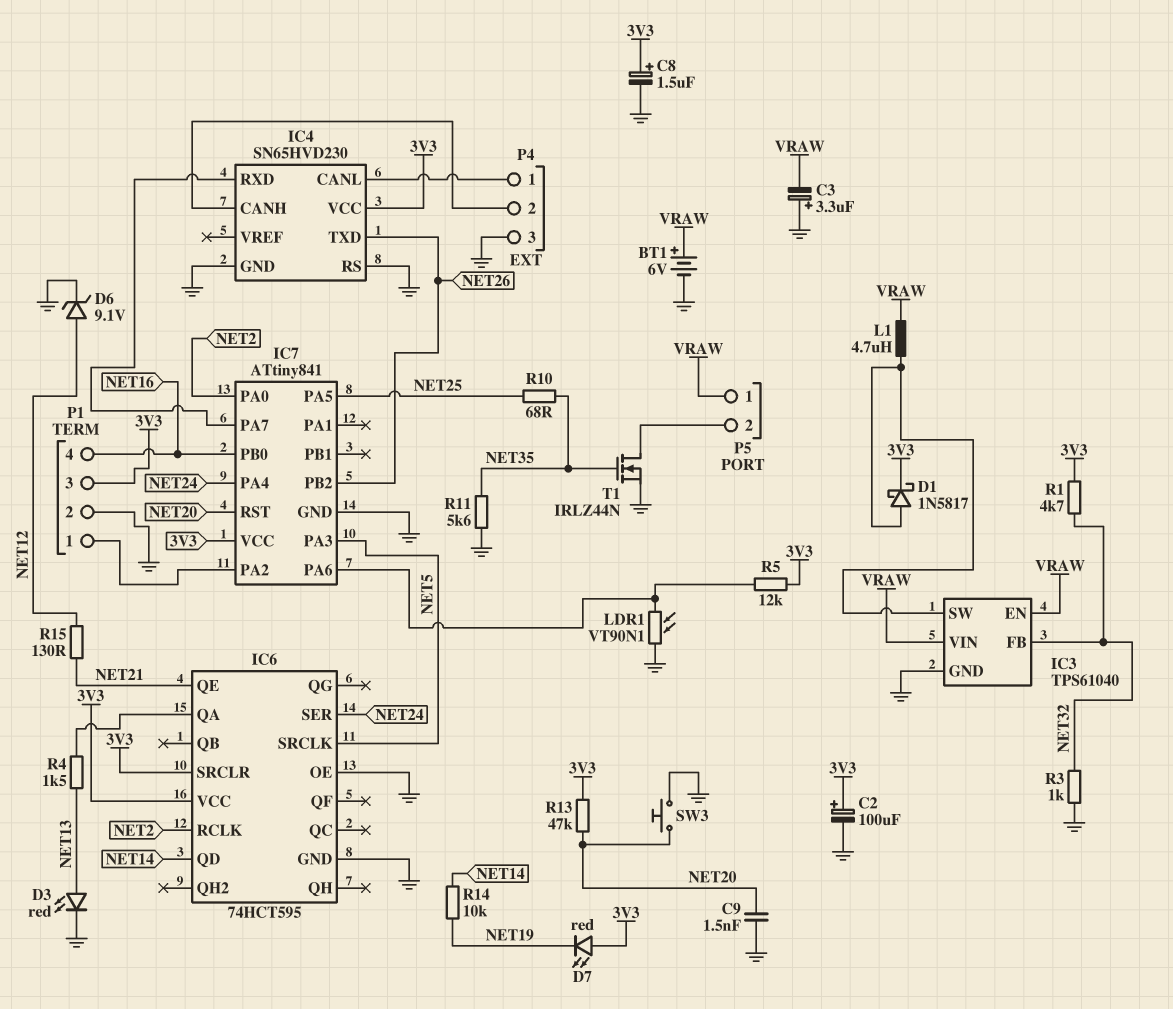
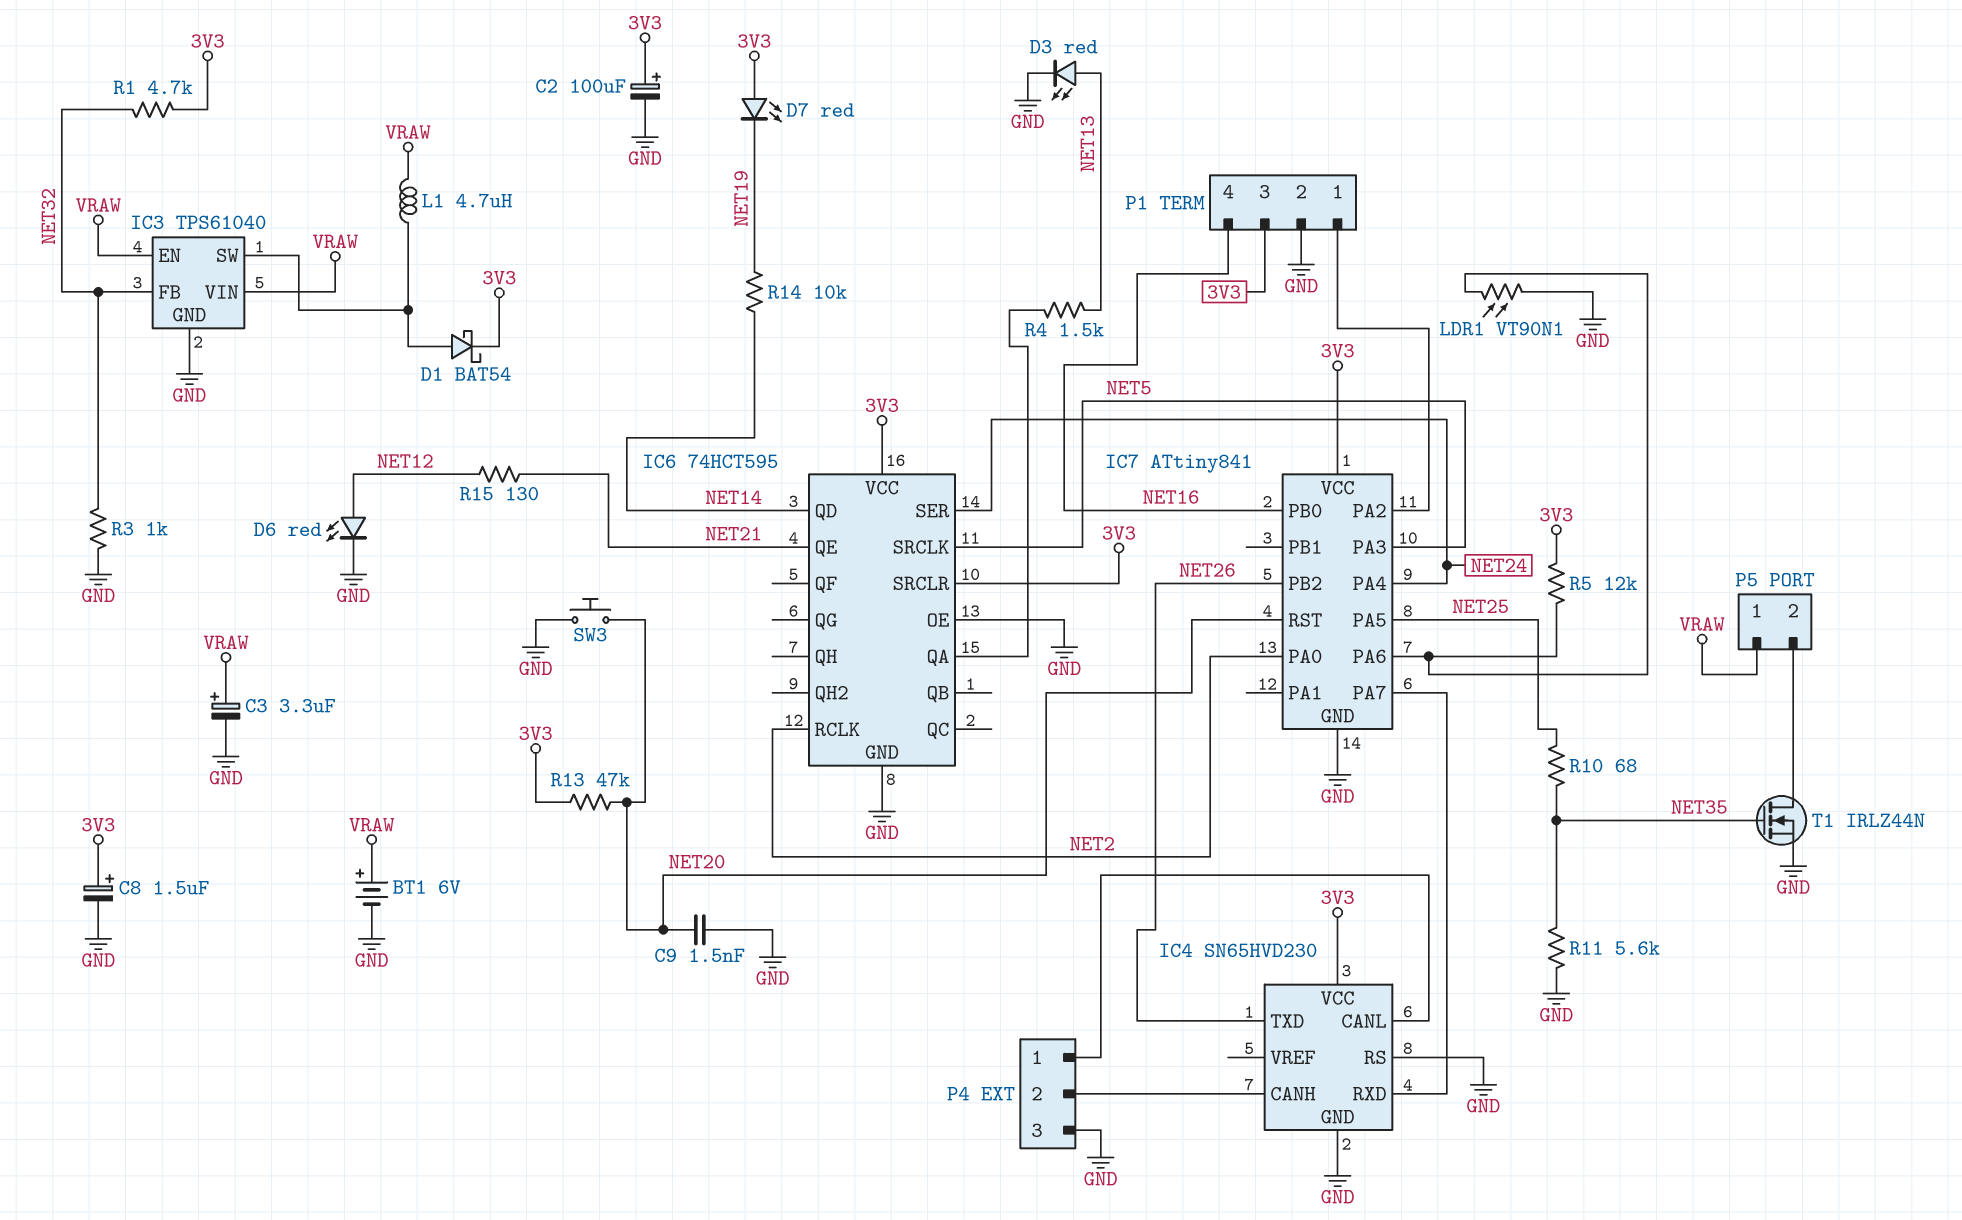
C3: 3.3uF (plus GND, minus VRAW) -> 3.3uF (plus VRAW, minus GND)
D1: schottky 1N5817 (A IC3/SW, K 3V3) -> schottky BAT54 (A IC3/SW, K 3V3)
D6: zener 9.1V (A NET12, K GND) -> LED red (A NET12, K GND)

